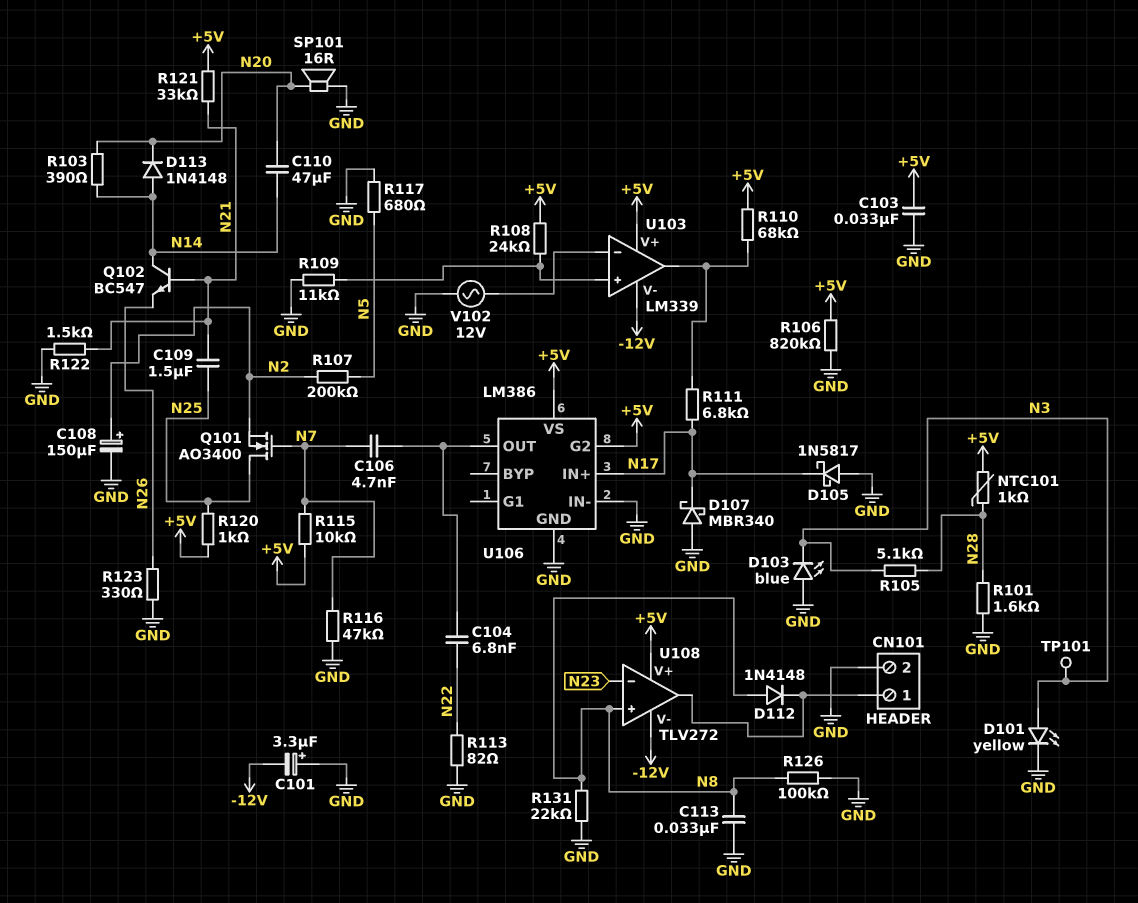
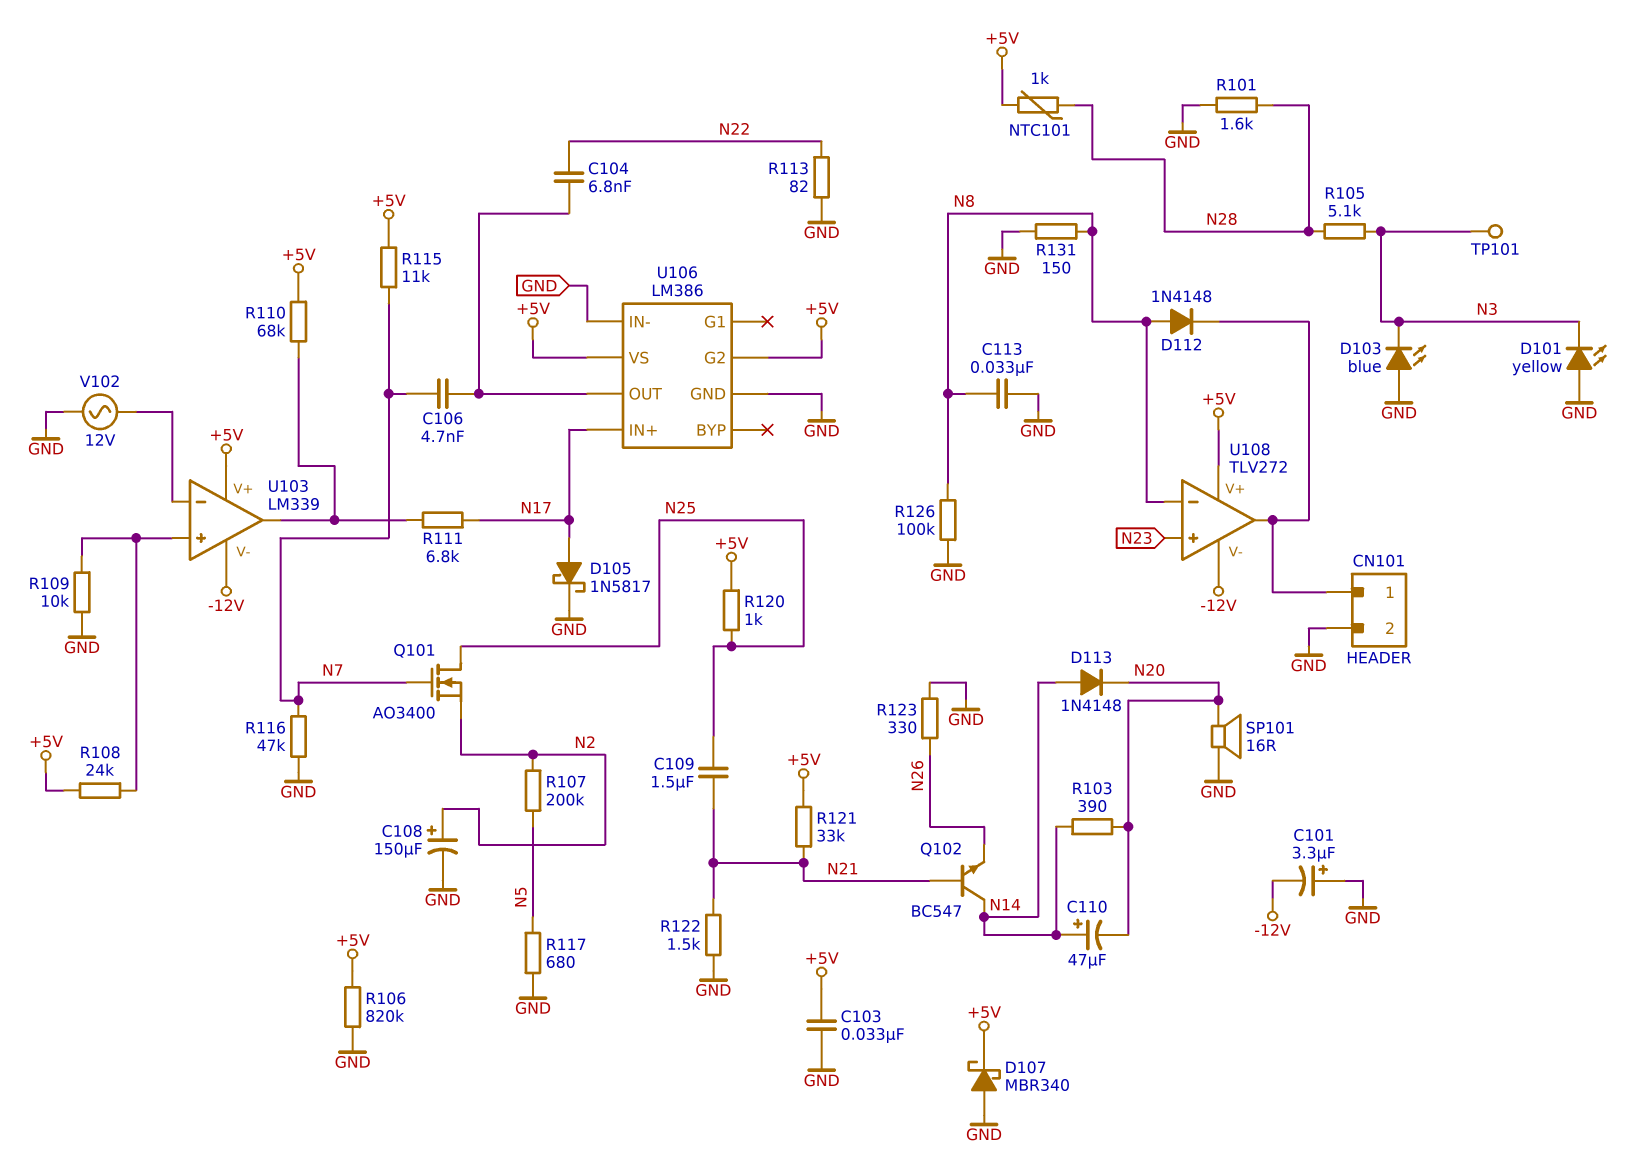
C110: 47uF (N14, N20) -> 47uF (plus N14, minus N20)
D101: LED yellow (A N3, K GND) -> LED yellow (A GND, K N3)
D105: schottky 1N5817 (A GND, K N17) -> schottky 1N5817 (A N17, K GND)
D107: schottky MBR340 (A GND, K N17) -> schottky MBR340 (A GND, K +5V)
R109: 11k (GND, U103/in+) -> 10k (GND, U103/in+)
R115: 10k (+5V, N7) -> 11k (+5V, N7)
R131: 22k (GND, N8) -> 150 (GND, N8)
U108 pin in+: N8 -> N23
U108 pin in-: N23 -> N8

